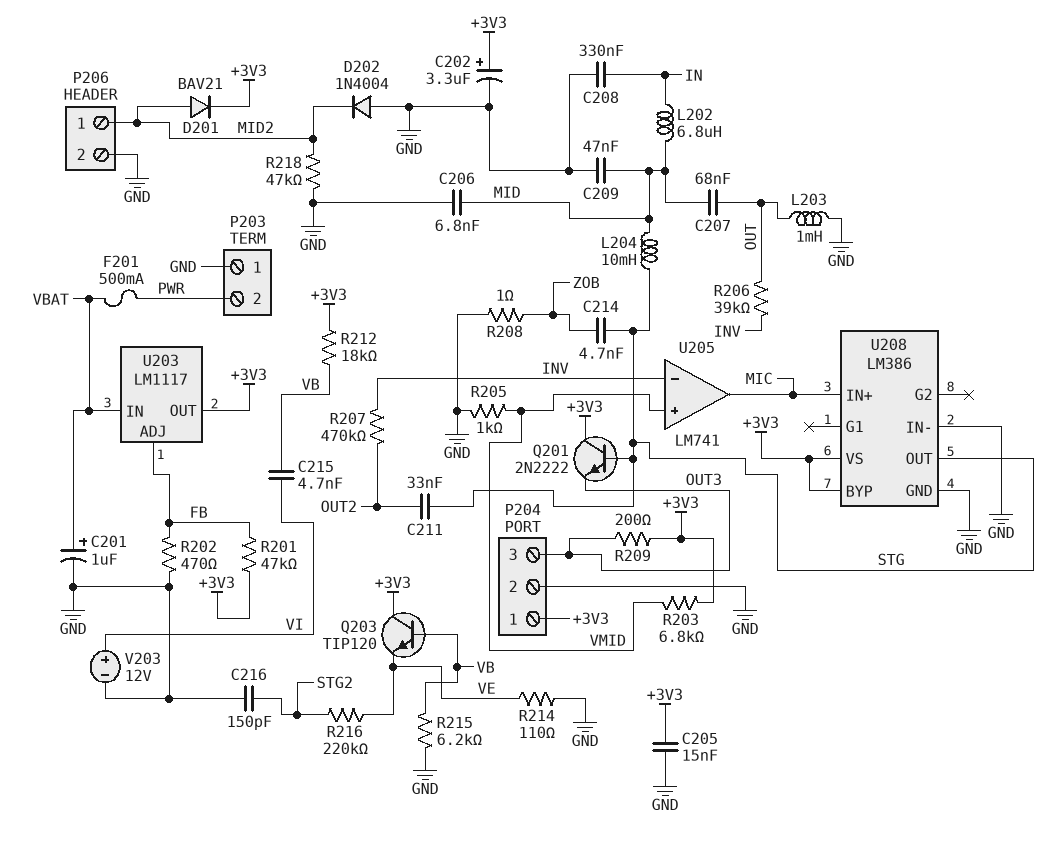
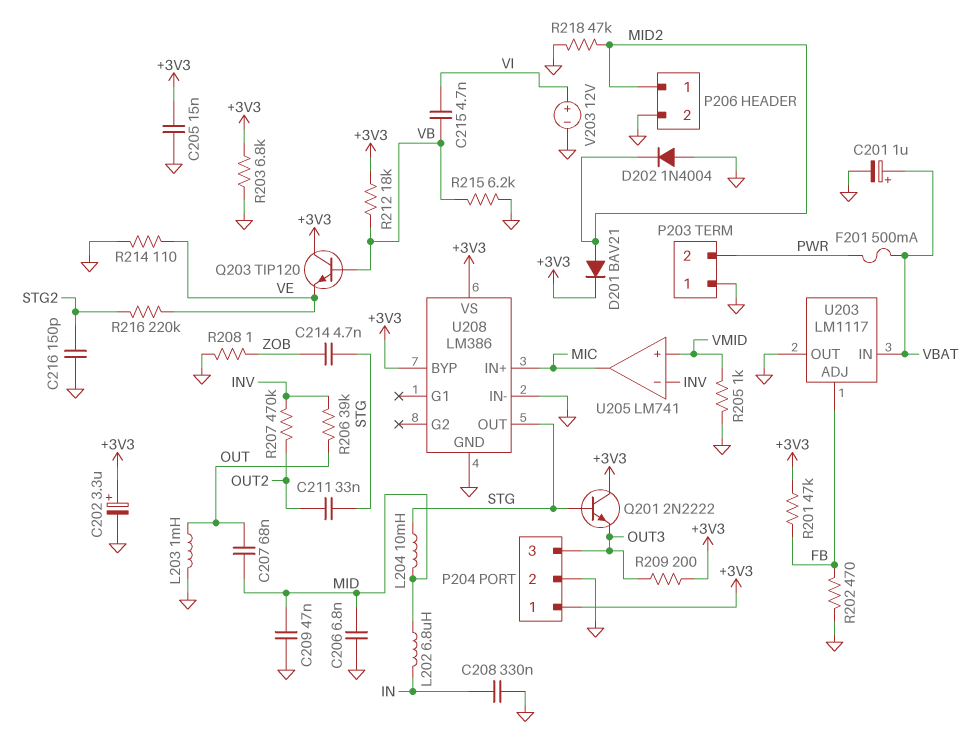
R203: 6.8k (+3V3, VMID) -> 6.8k (+3V3, GND)
U203 pin OUT: +3V3 -> GND

